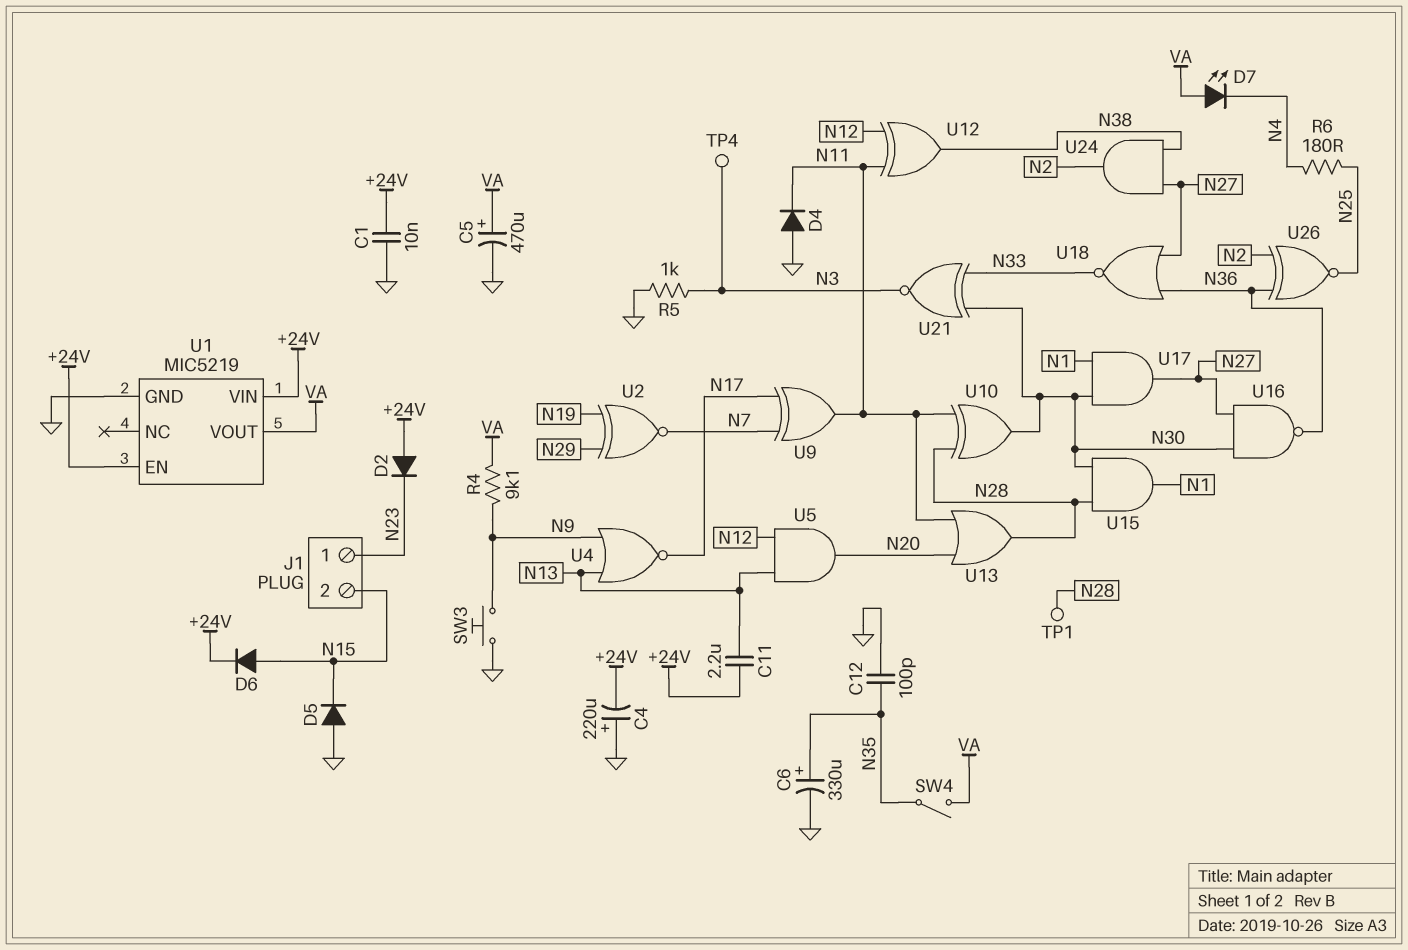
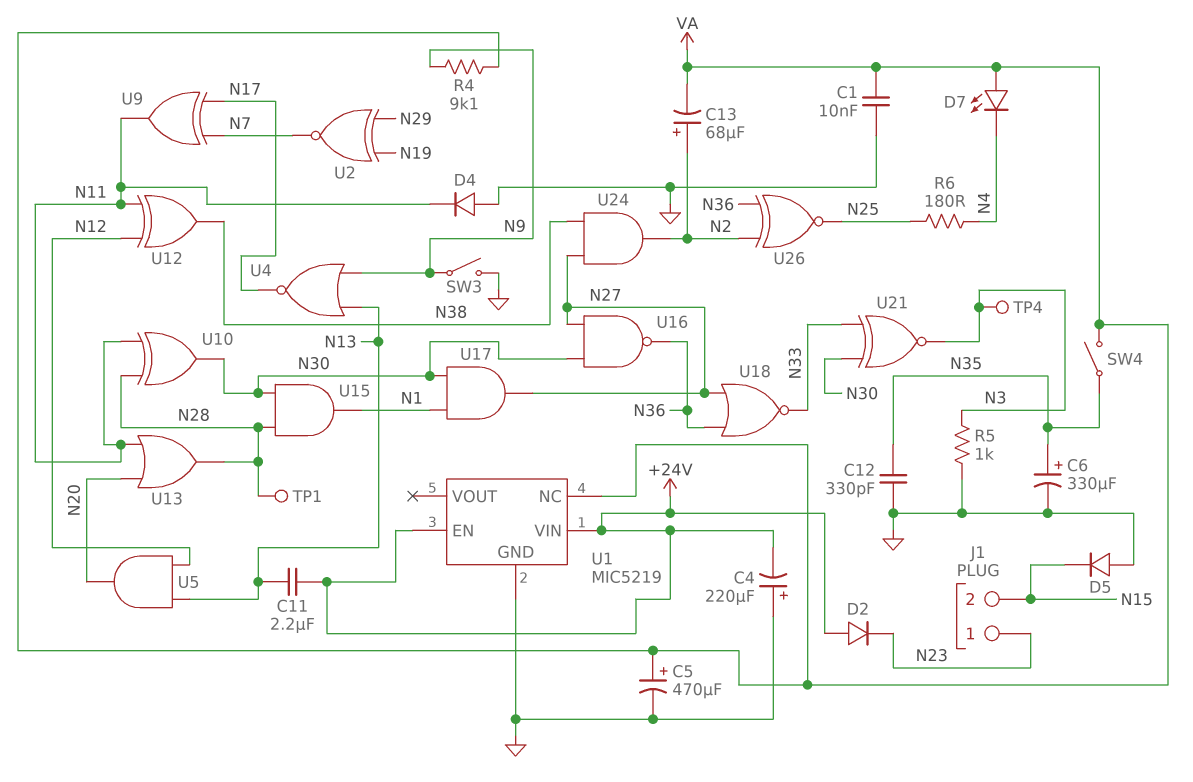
C1: 10nF (+24V, GND) -> 10nF (GND, VA)
C12: 100pF (GND, N35) -> 330pF (GND, N35)
C13: none -> 68uF (plus N2, minus VA)
D6: diode (A N15, K +24V) -> none
SW3: button (GND, N9) -> switch (GND, N9)
U1 pin NC: none -> VA
U1 pin VOUT: VA -> none

